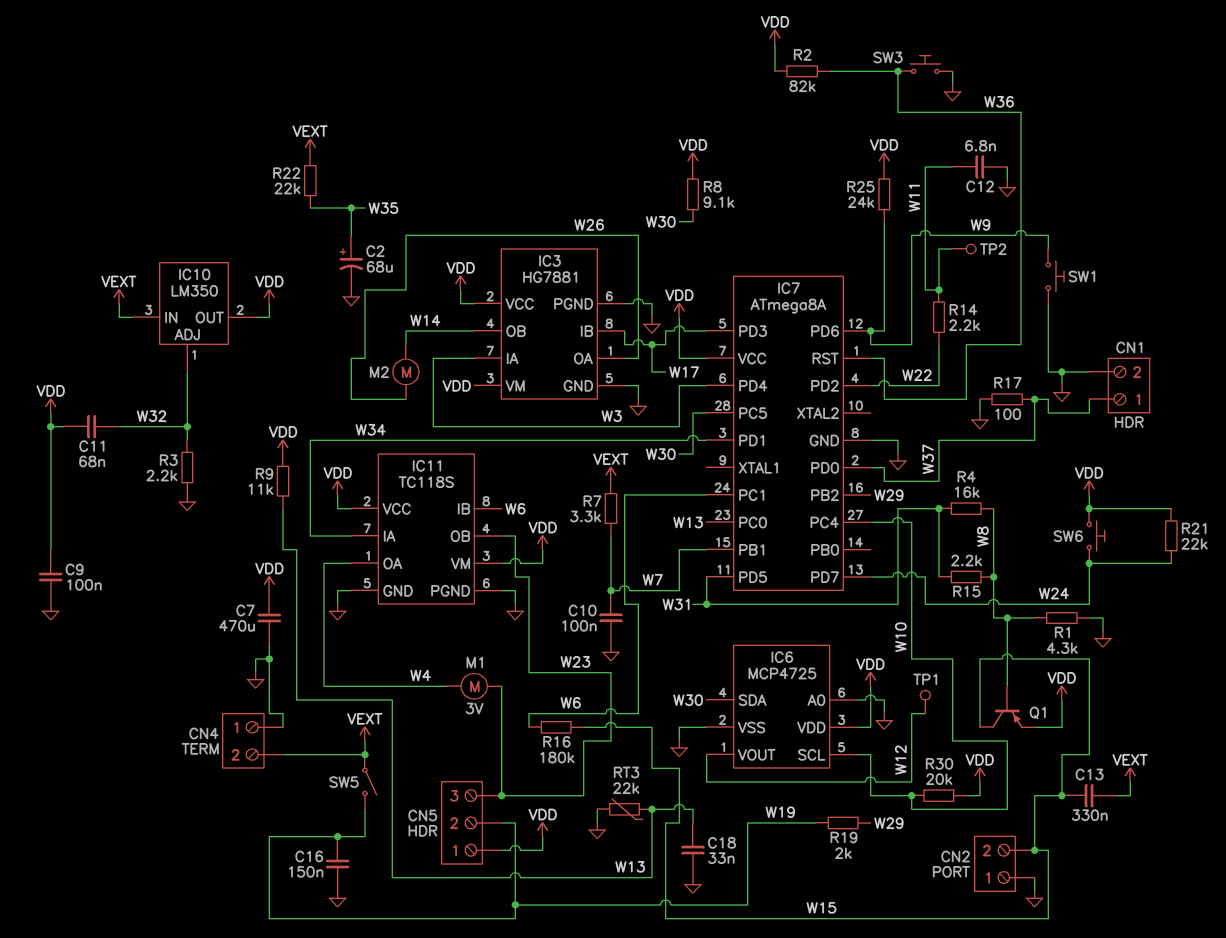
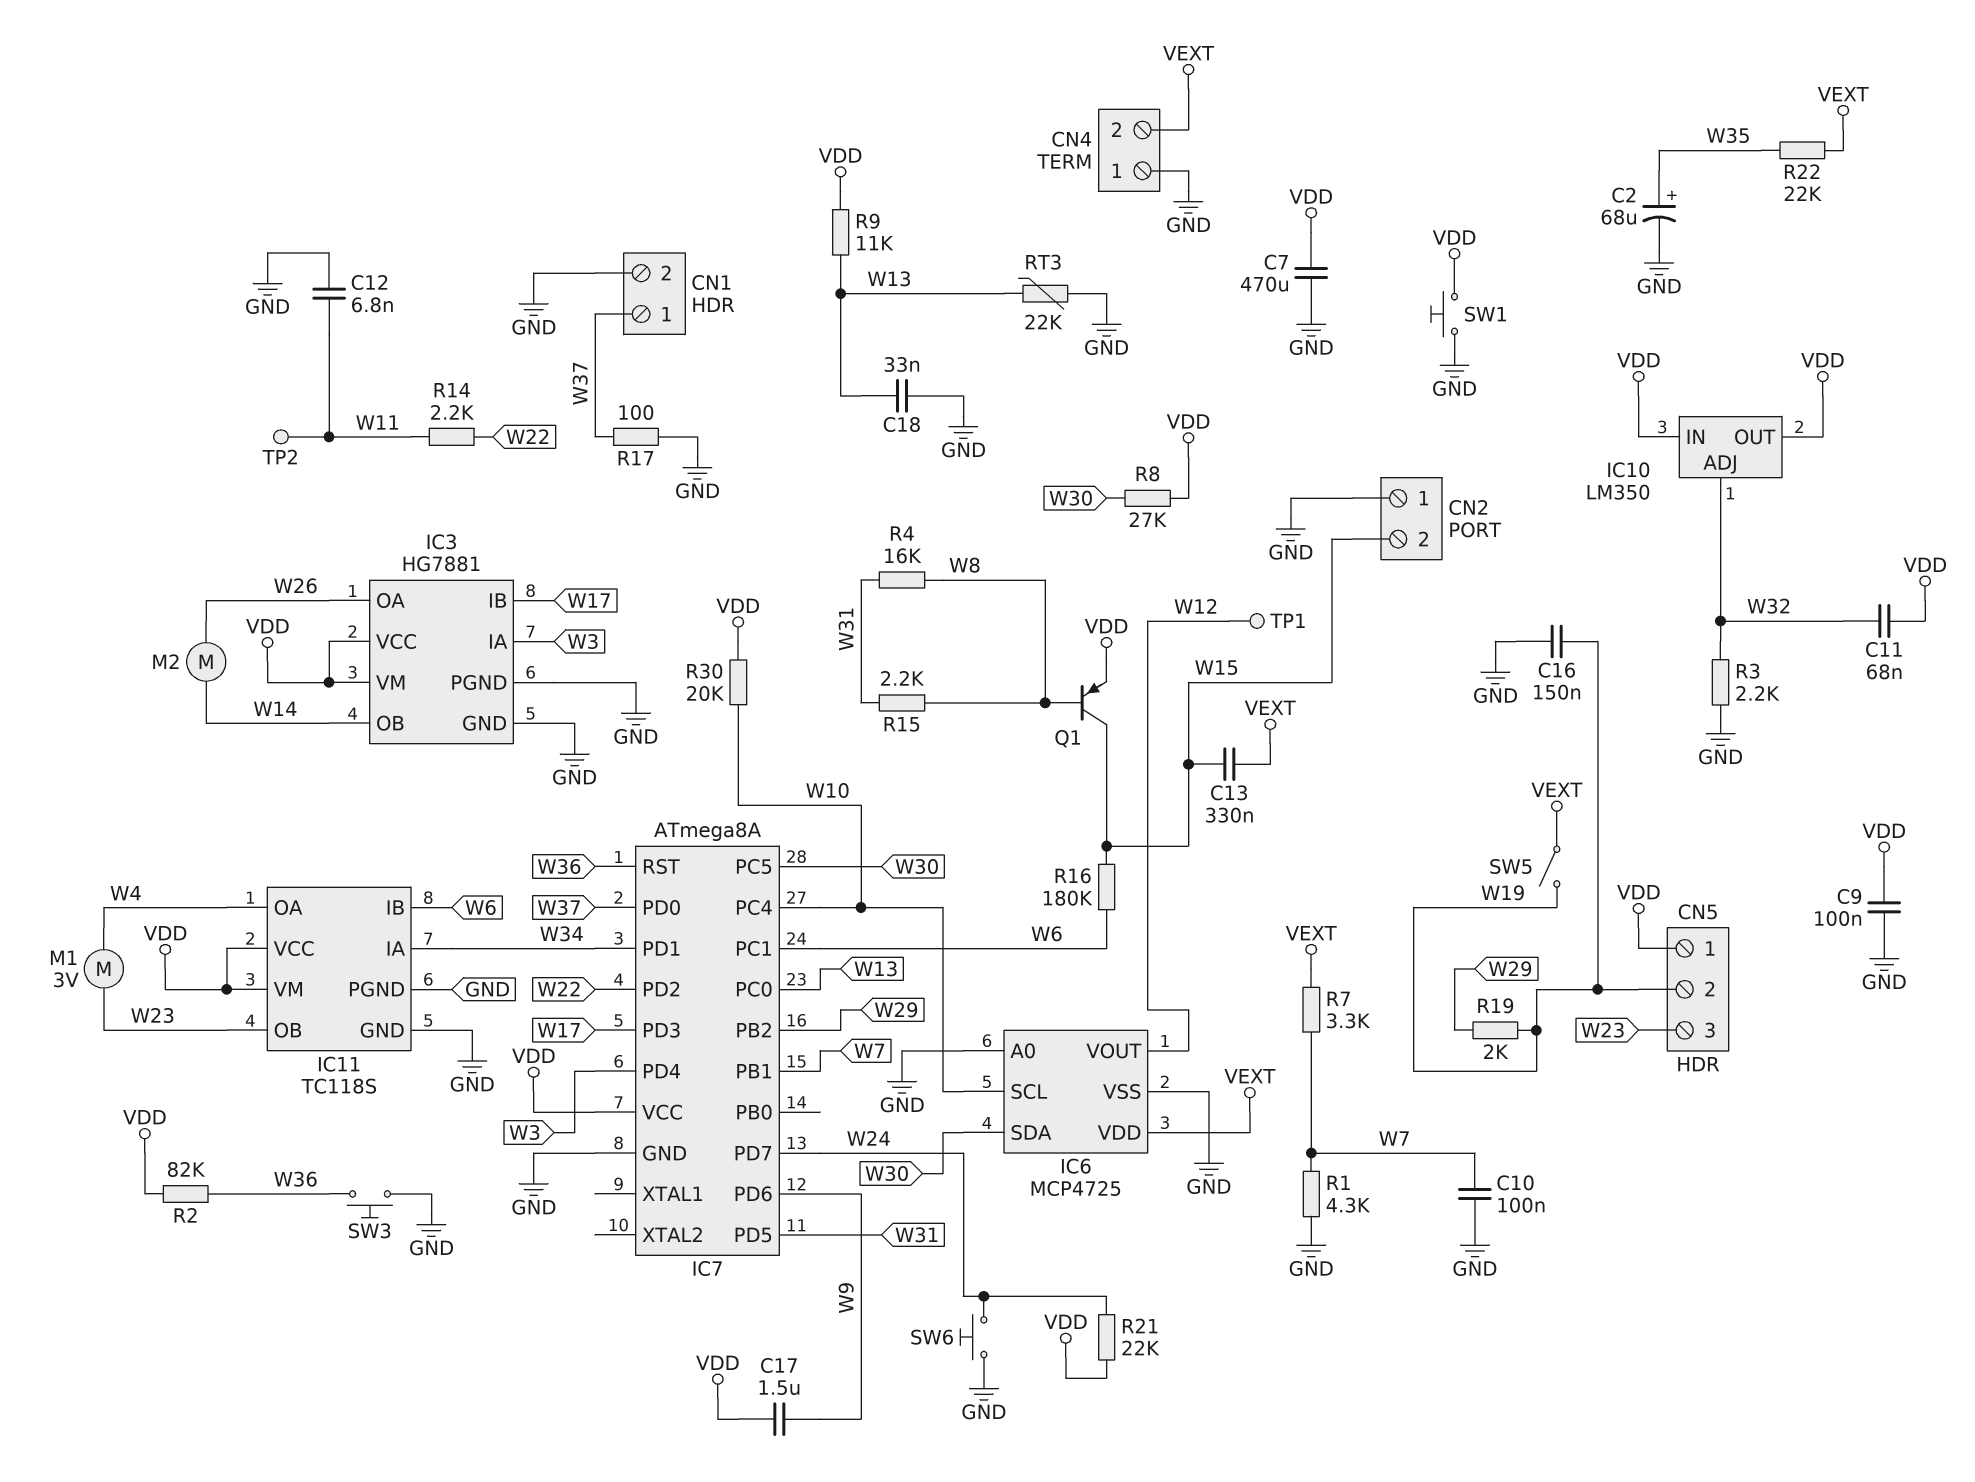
C17: none -> 1.5uF (VDD, W9)
IC6 pin VDD: VDD -> VEXT
IC10 pin IN: VEXT -> VDD
R1: 4.3k (GND, W8) -> 4.3k (GND, W7)
R8: 9.1k (VDD, W30) -> 27k (VDD, W30)
R25: 24k (VDD, W9) -> none
SW1: button (GND, W9) -> button (GND, VDD)
SW6: button (VDD, W24) -> button (GND, W24)

